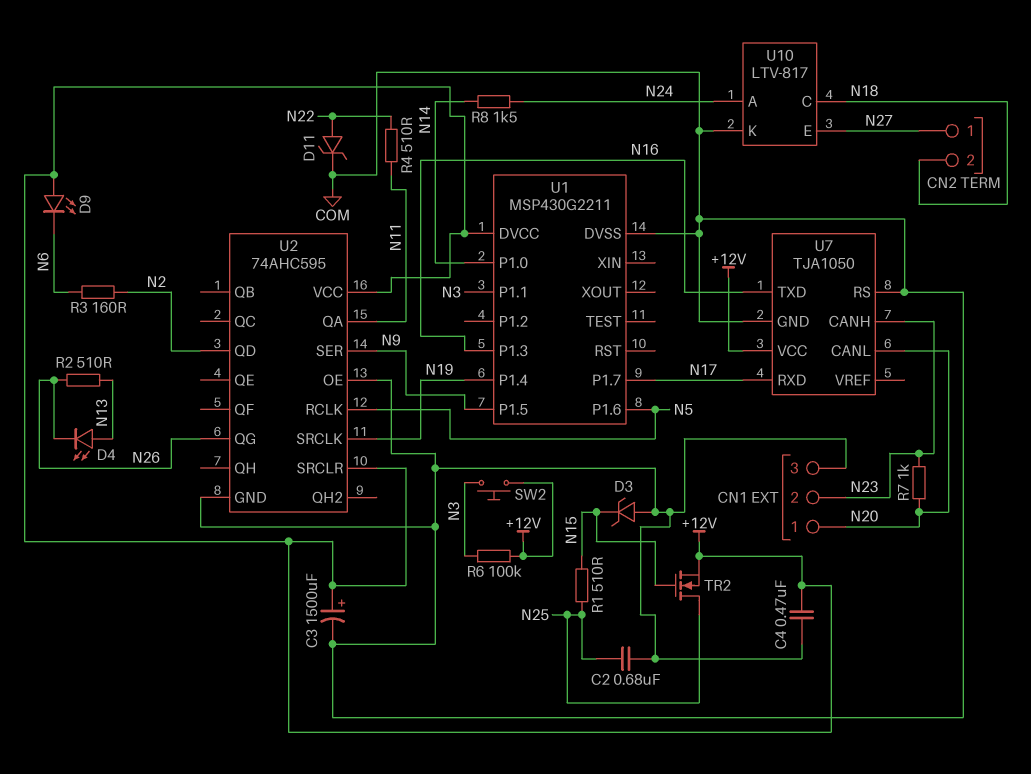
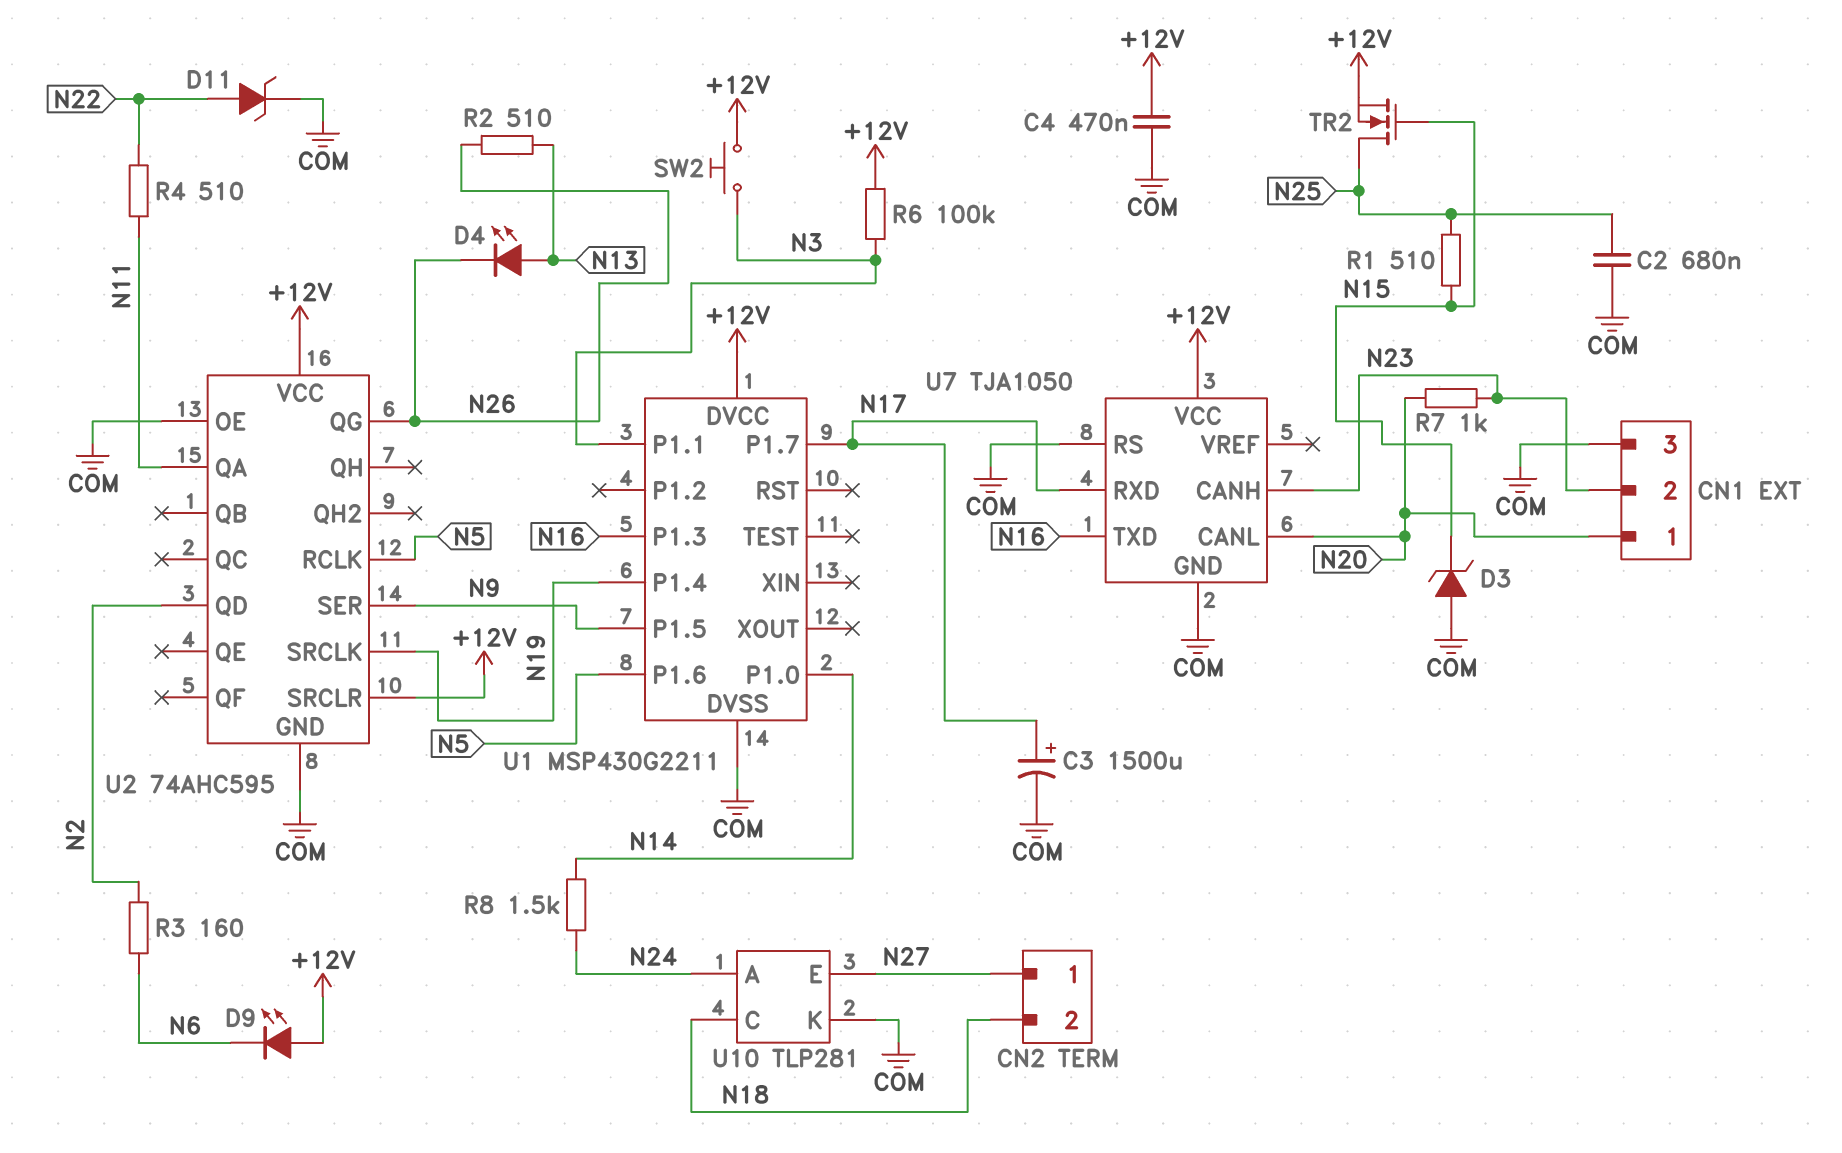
C3: 1500uF (plus +12V, minus COM) -> 1500uF (plus N17, minus COM)
U10: LTV-817 -> TLP281

